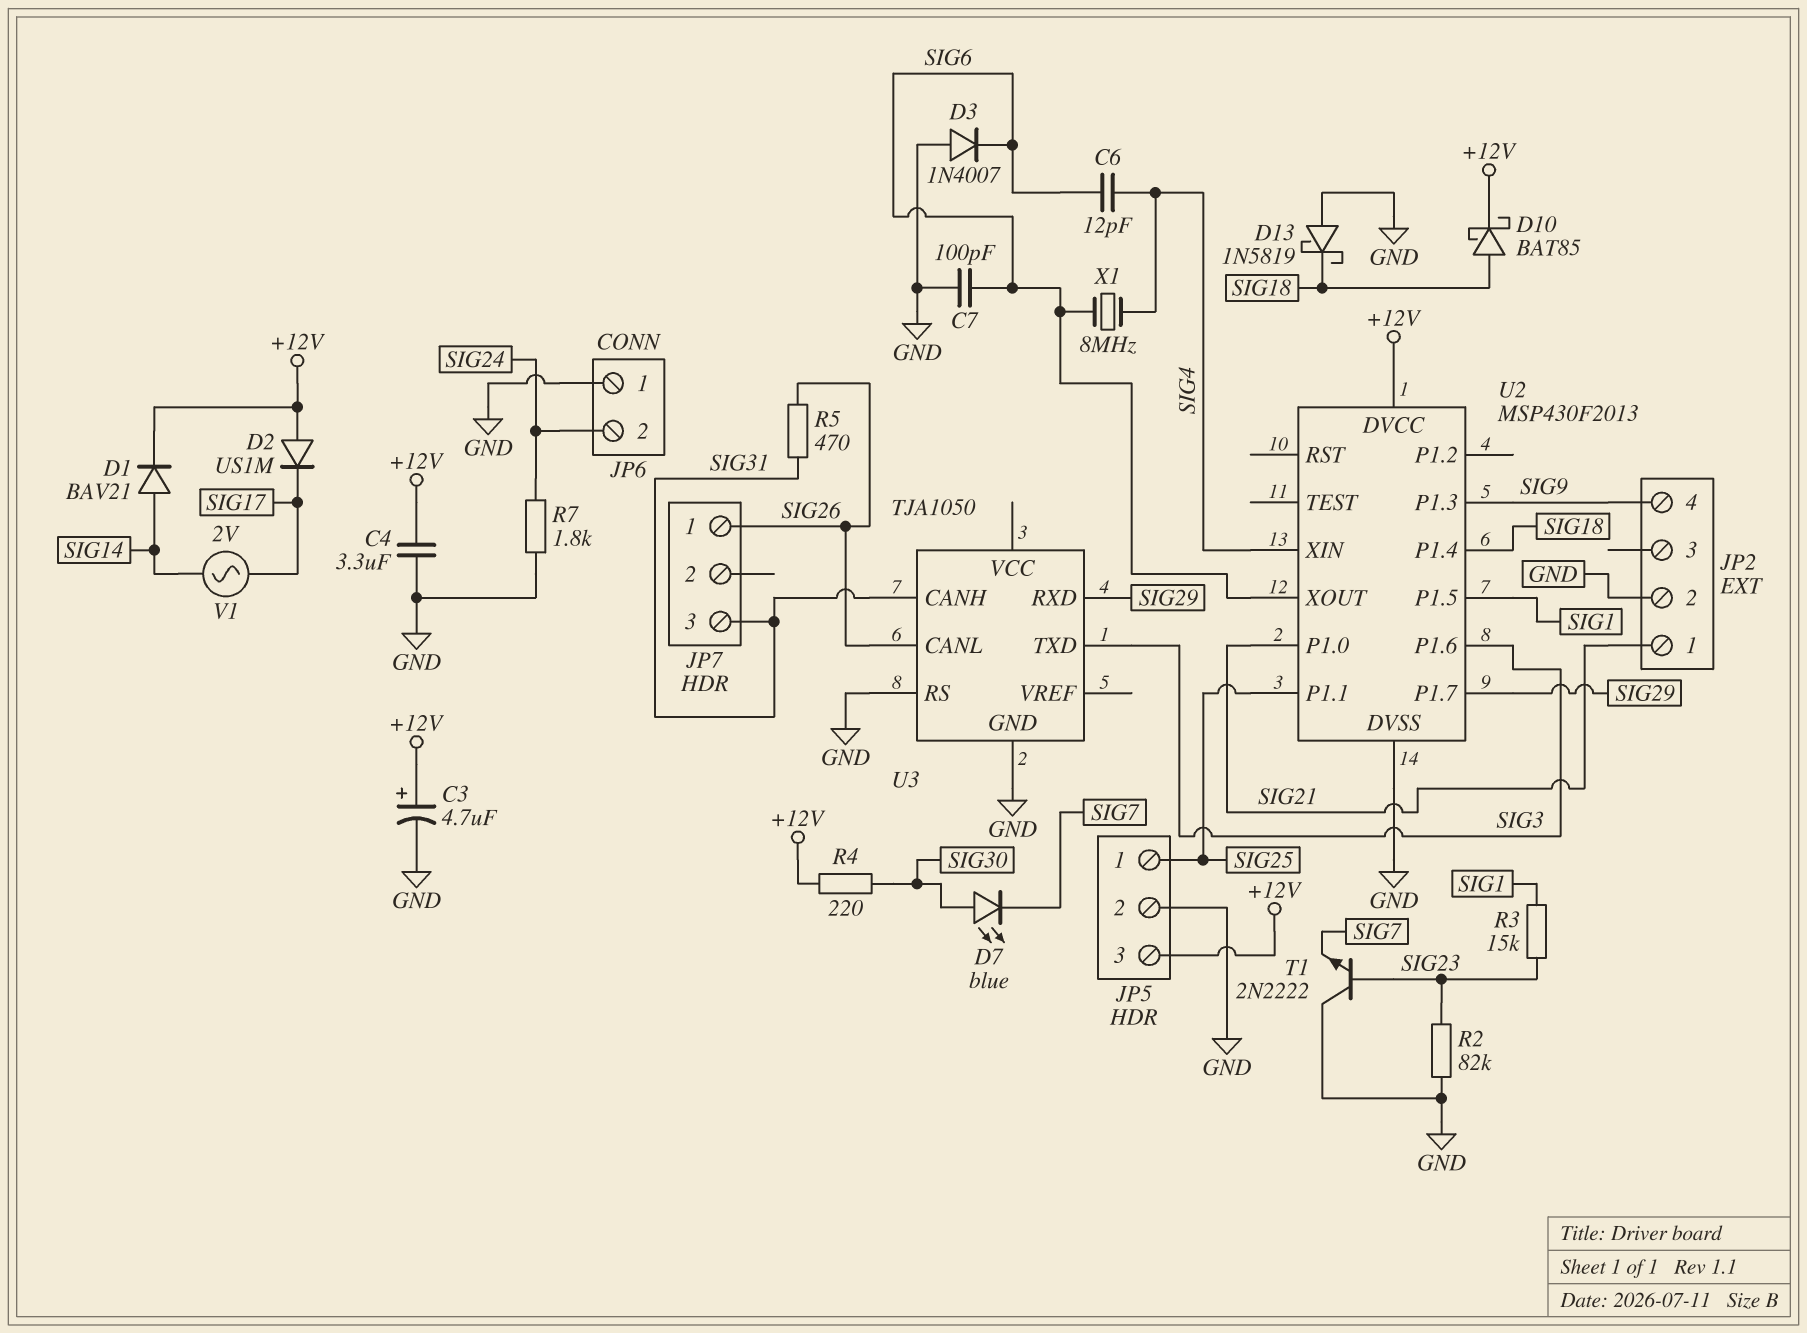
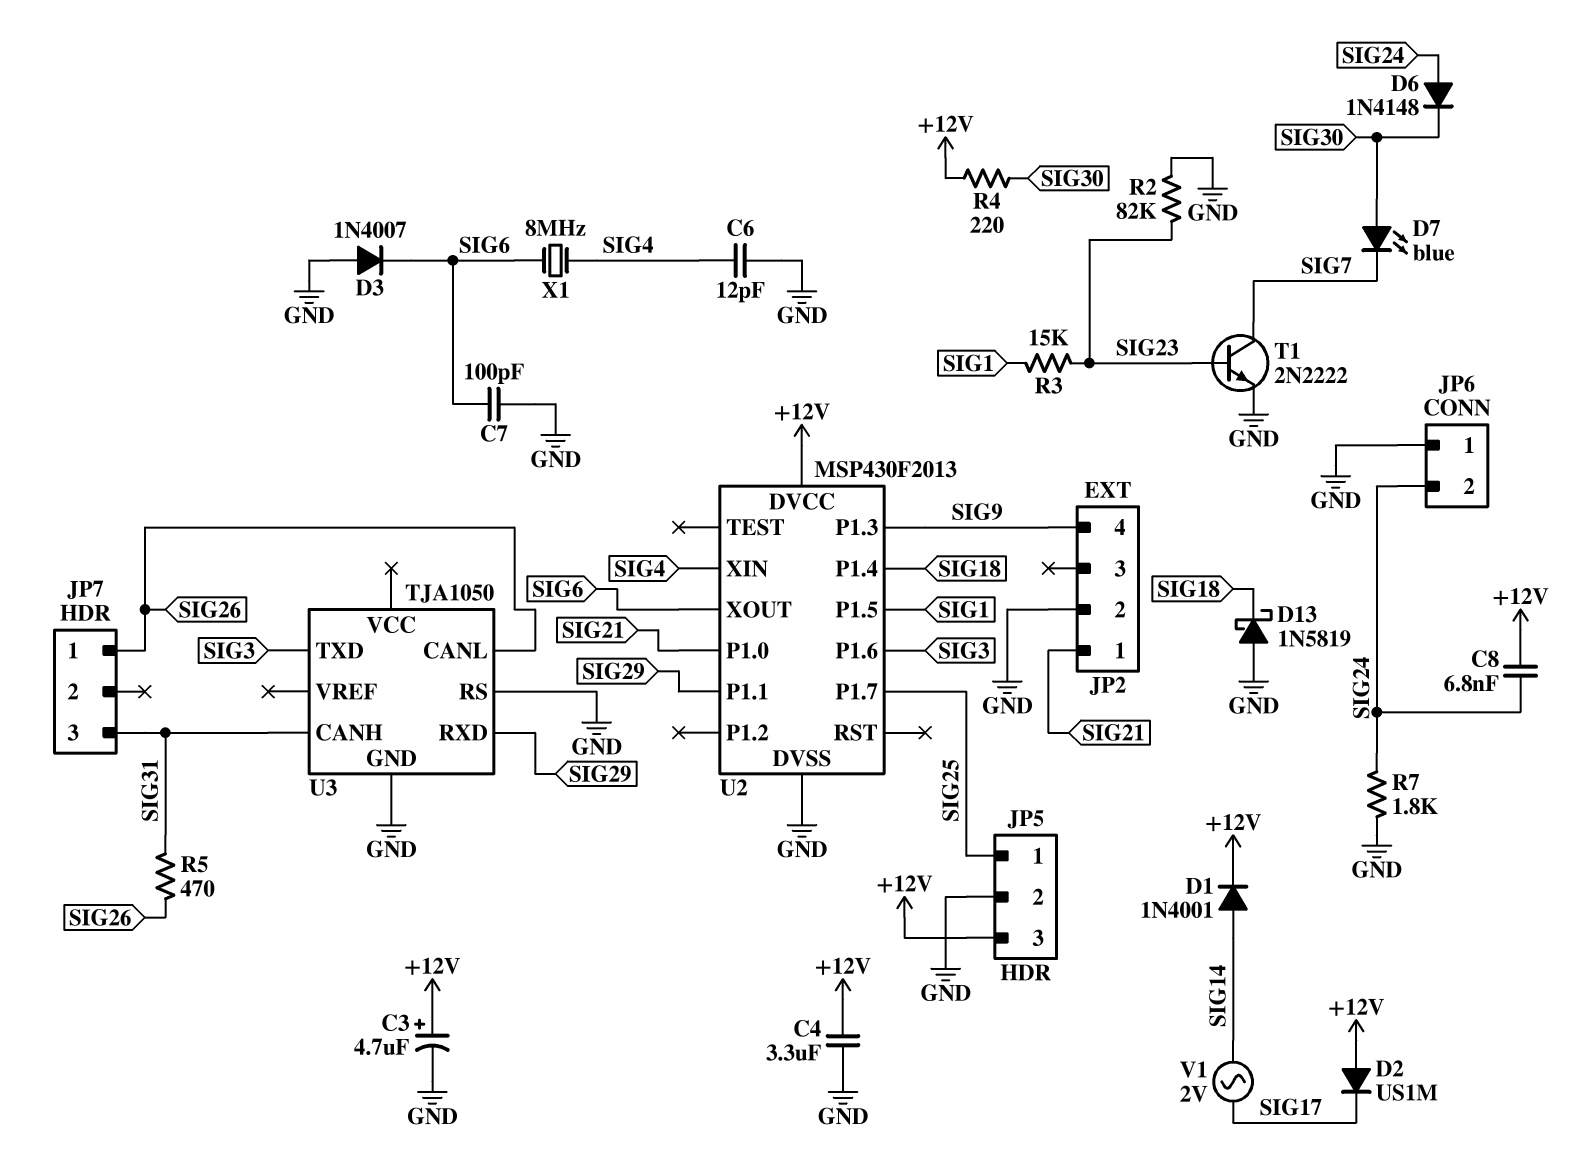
C6: 12pF (SIG4, SIG6) -> 12pF (GND, SIG4)
C8: none -> 6.8nF (+12V, SIG24)
D1: diode BAV21 (A SIG14, K +12V) -> diode 1N4001 (A SIG14, K +12V)
D6: none -> diode 1N4148 (A SIG24, K SIG30)
D10: schottky BAT85 (A SIG18, K +12V) -> none
T1: NPN 2N2222 (B SIG23, C GND, E SIG7) -> NPN 2N2222 (B SIG23, C SIG7, E GND)
U2 pin P1.1: SIG25 -> SIG29
U2 pin P1.7: SIG29 -> SIG25

